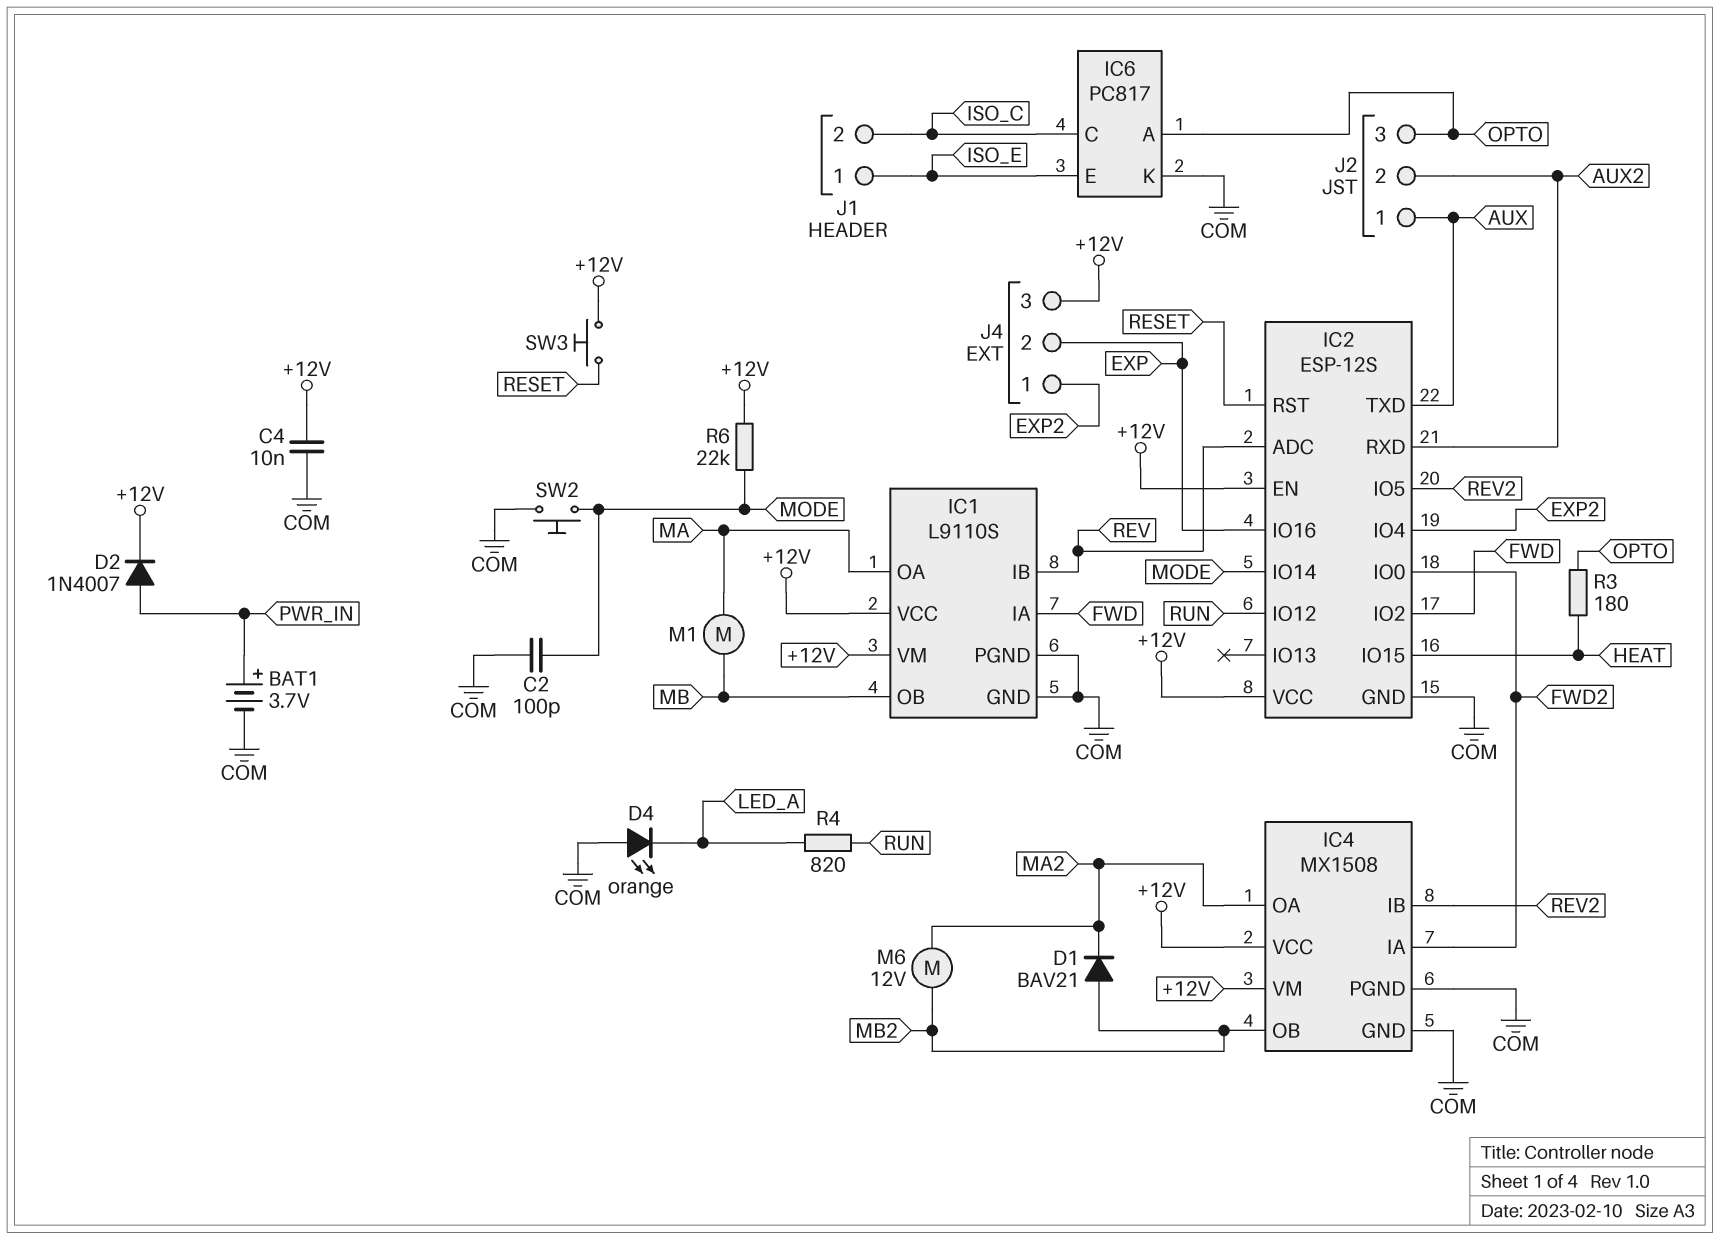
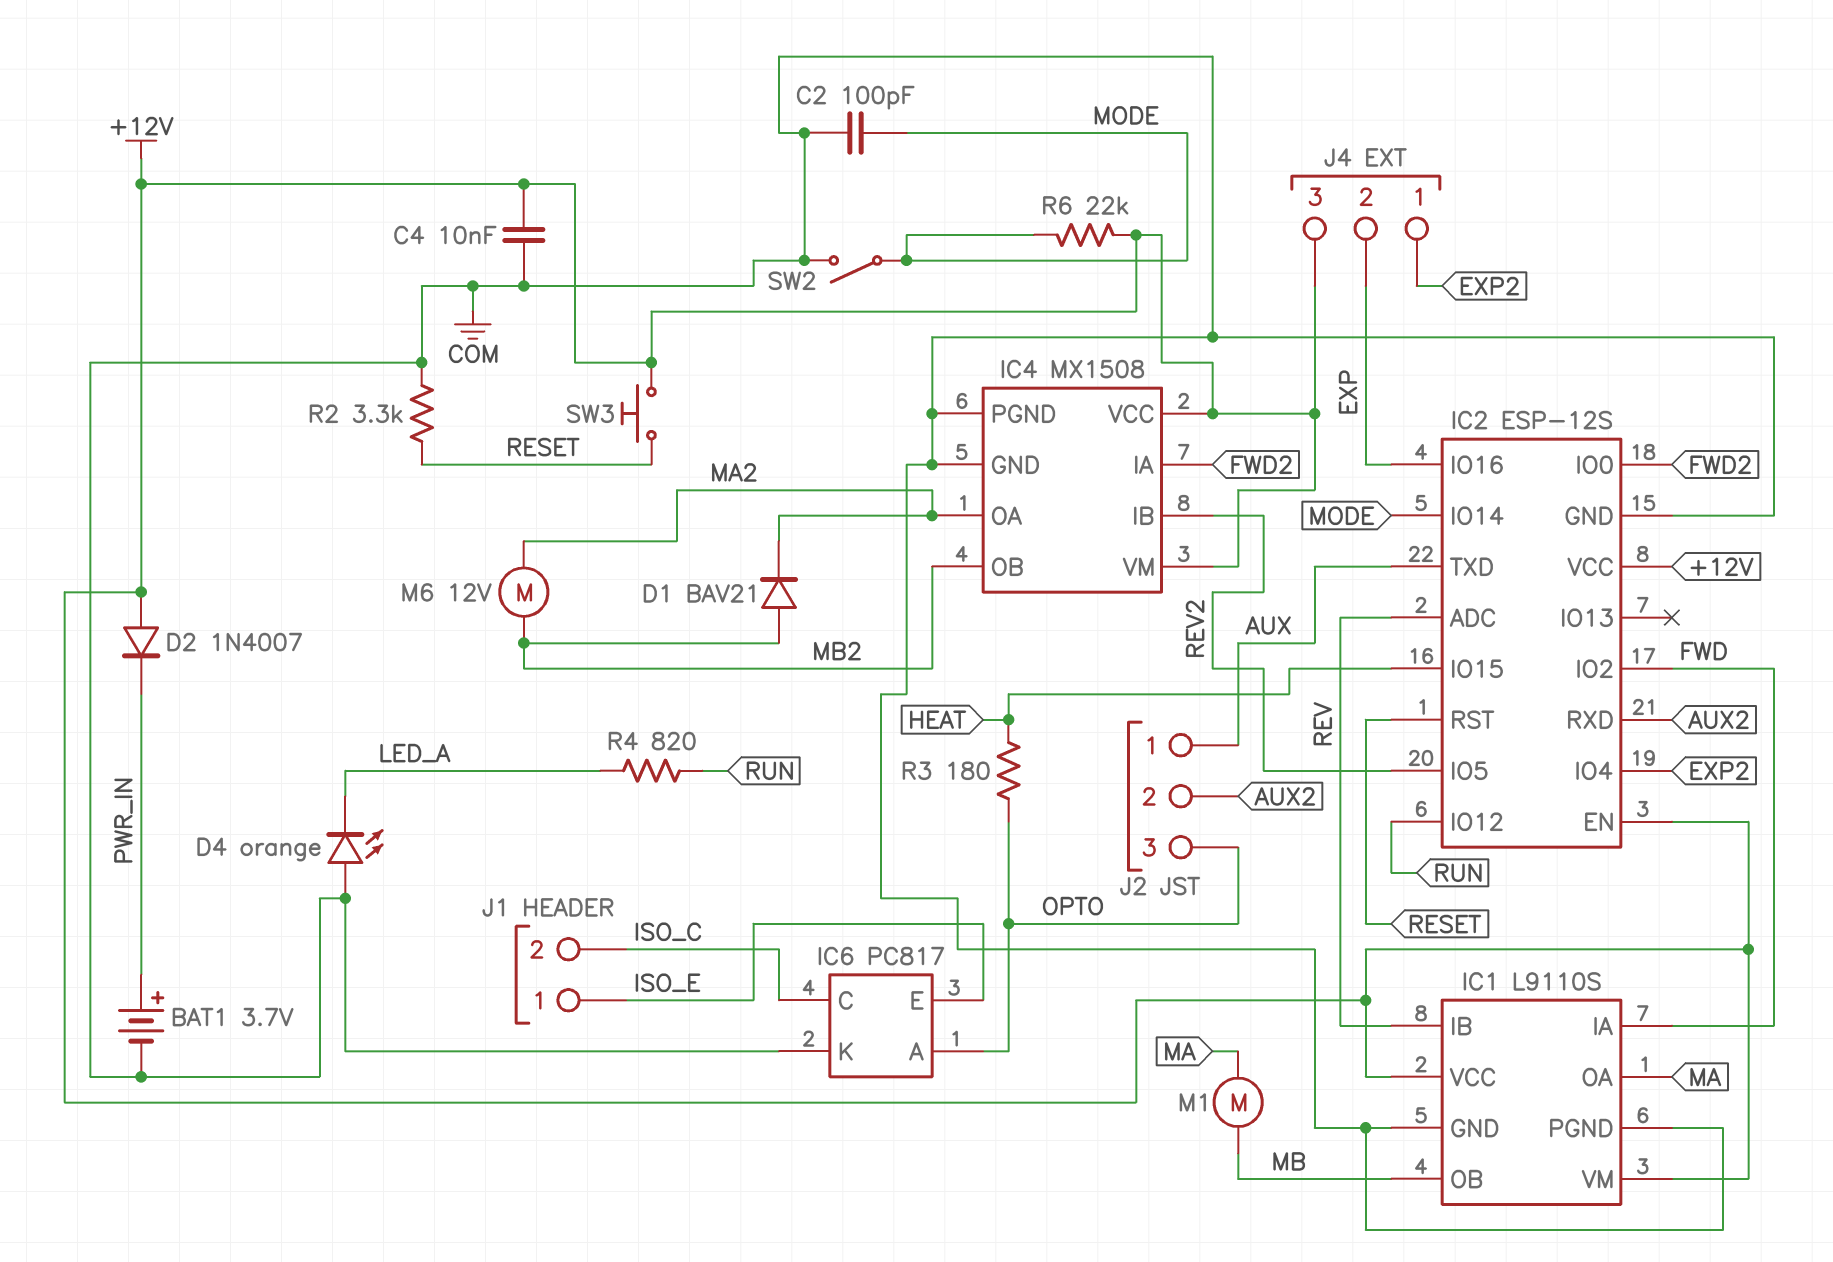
D2: diode 1N4007 (A PWR_IN, K +12V) -> diode 1N4007 (A +12V, K PWR_IN)
R2: none -> 3.3k (COM, RESET)
SW2: button (COM, MODE) -> switch (COM, MODE)

